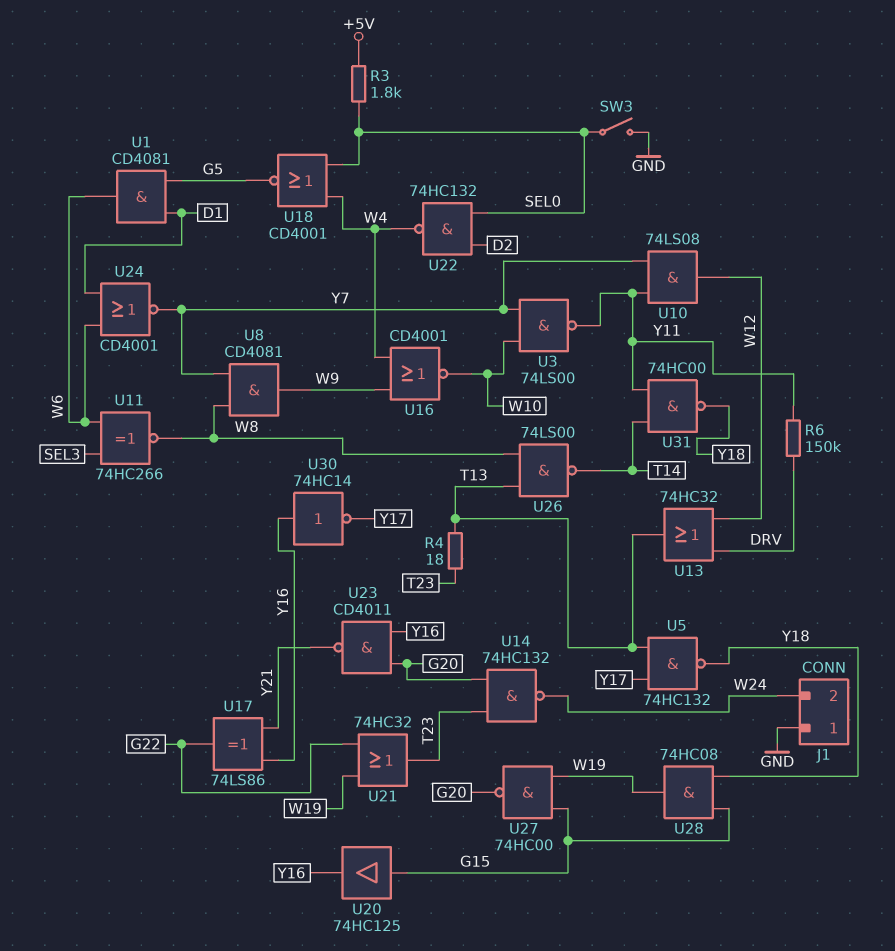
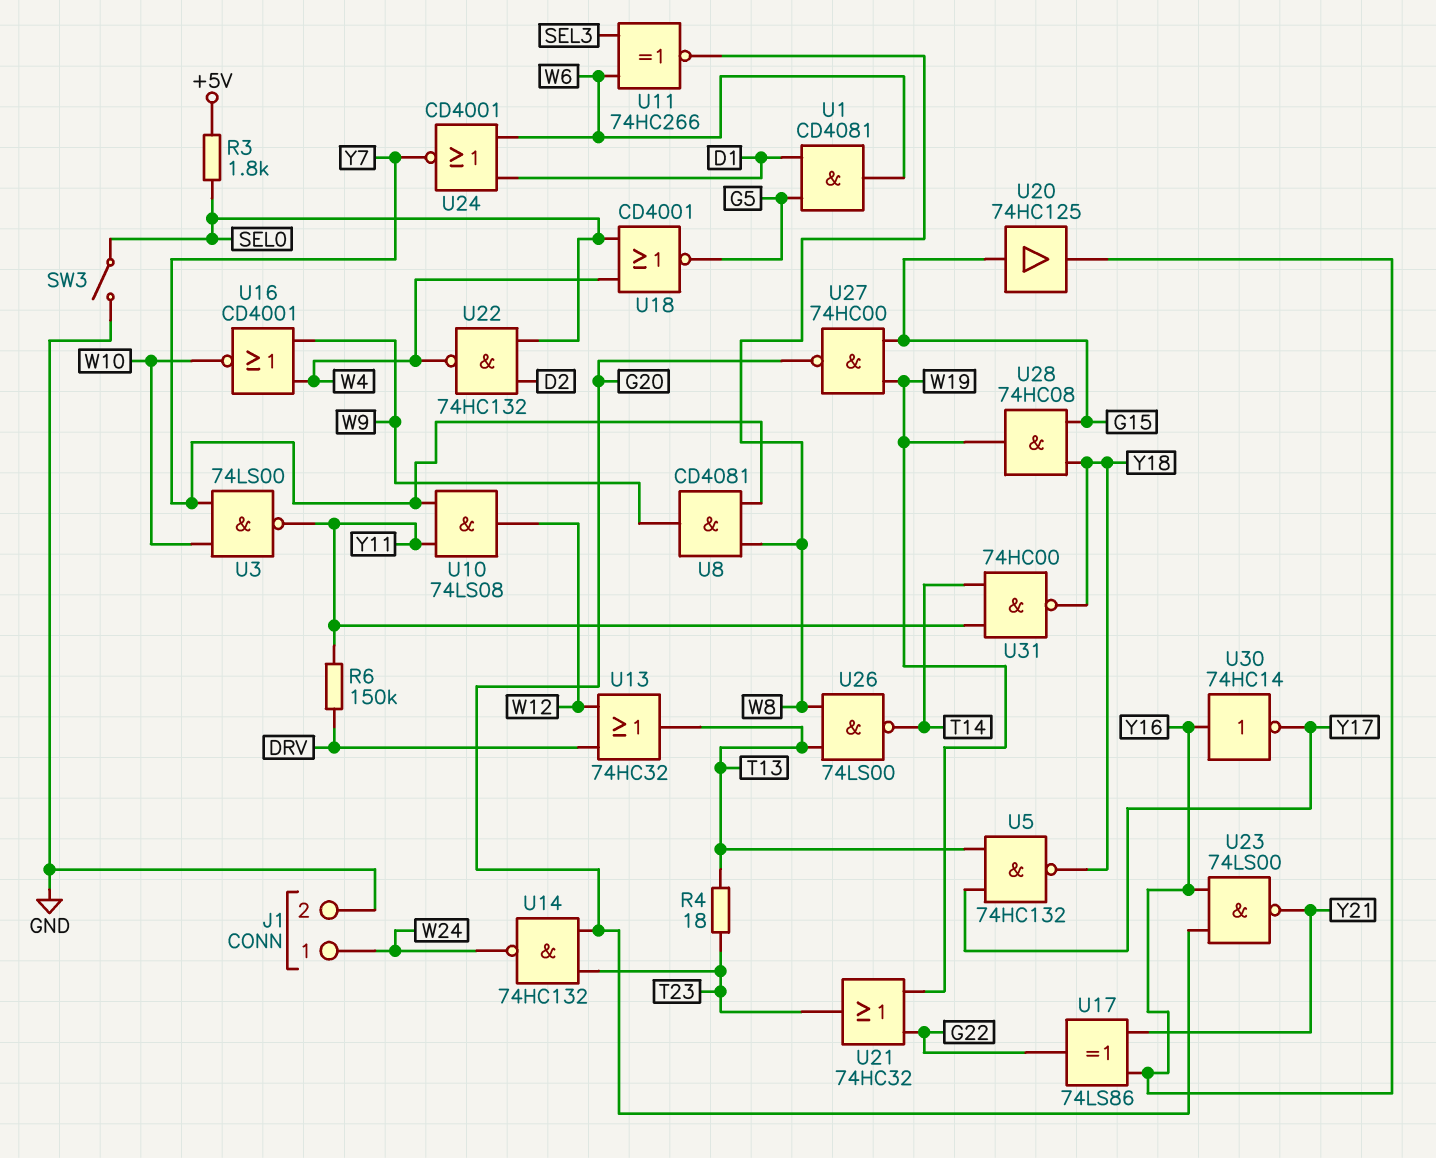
J1 pin 1: GND -> W24
J1 pin 2: W24 -> GND
U23: NAND CD4011 (in G20, in Y16, out Y21) -> NAND 74LS00 (in G20, in Y16, out Y21)

